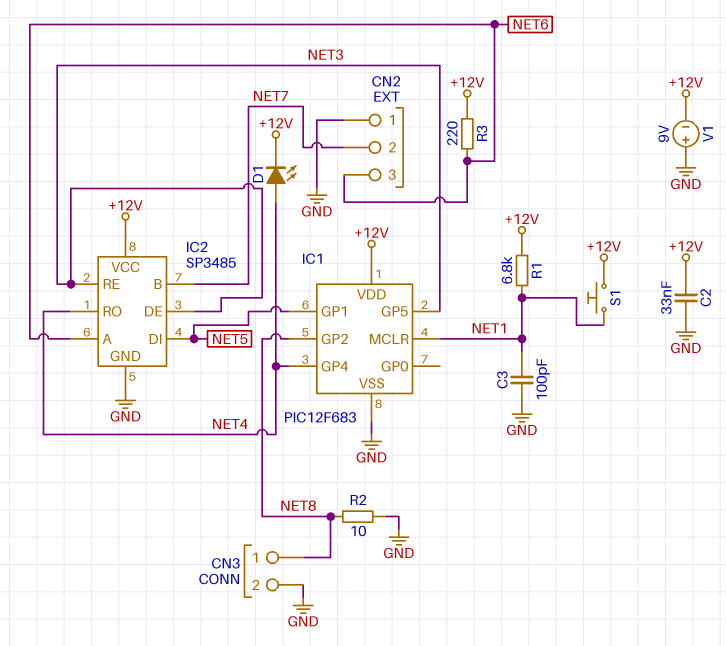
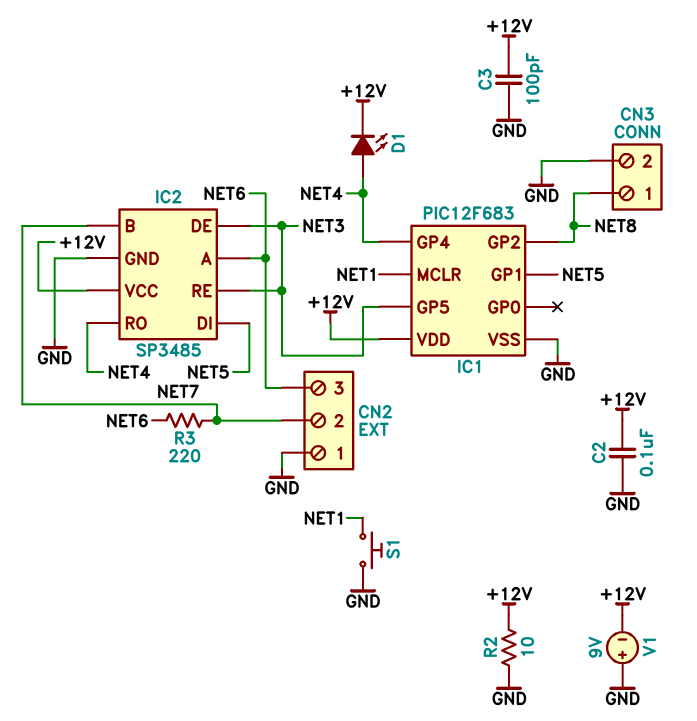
C2: 33nF (+12V, GND) -> 100nF (+12V, GND)
C3: 100pF (GND, NET1) -> 100pF (+12V, GND)
R1: 6.8k (+12V, NET1) -> none
R2: 10 (GND, NET8) -> 10 (+12V, GND)
R3: 220 (+12V, NET6) -> 220 (NET6, NET7)
S1: button (+12V, NET1) -> button (GND, NET1)

